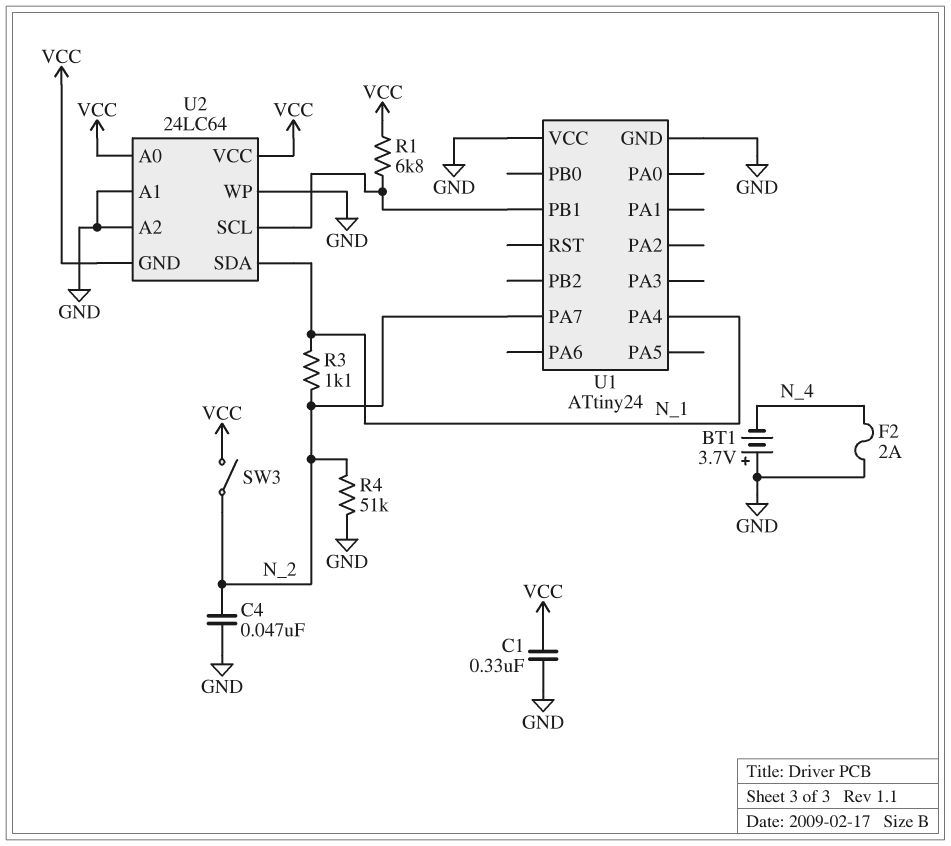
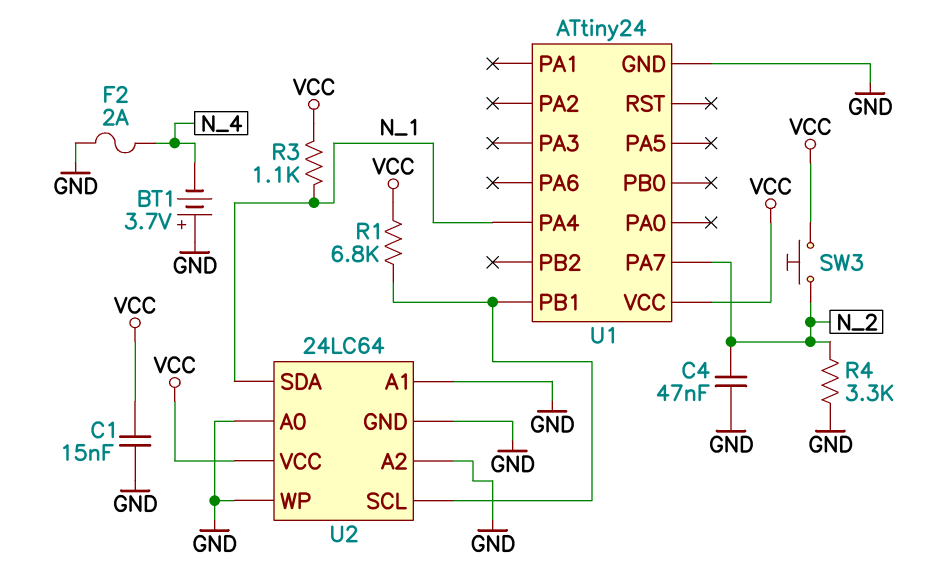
C1: 330nF (GND, VCC) -> 15nF (GND, VCC)
R3: 1.1k (N_1, N_2) -> 1.1k (N_1, VCC)
R4: 51k (GND, N_2) -> 3.3k (GND, N_2)
SW3: switch (N_2, VCC) -> button (N_2, VCC)
U1 pin VCC: GND -> VCC
U2 pin A0: VCC -> GND
U2 pin GND: VCC -> GND

